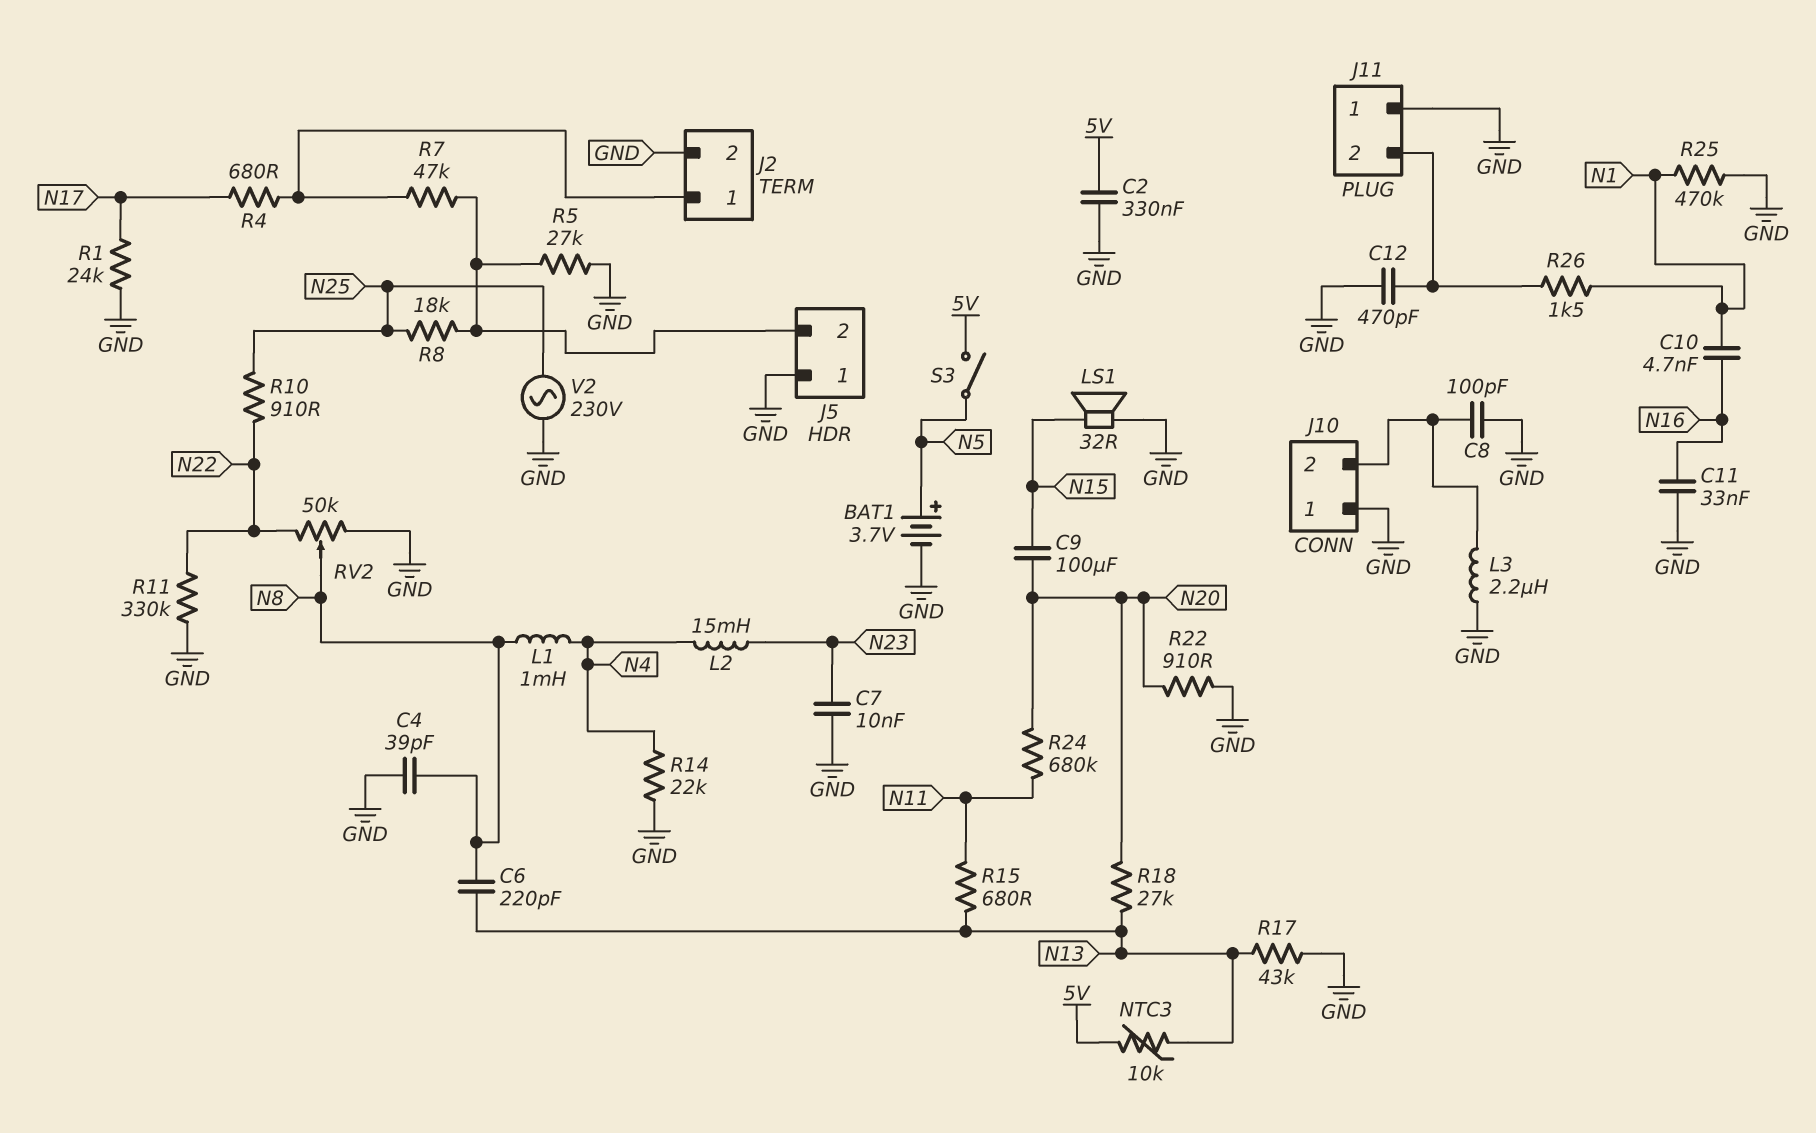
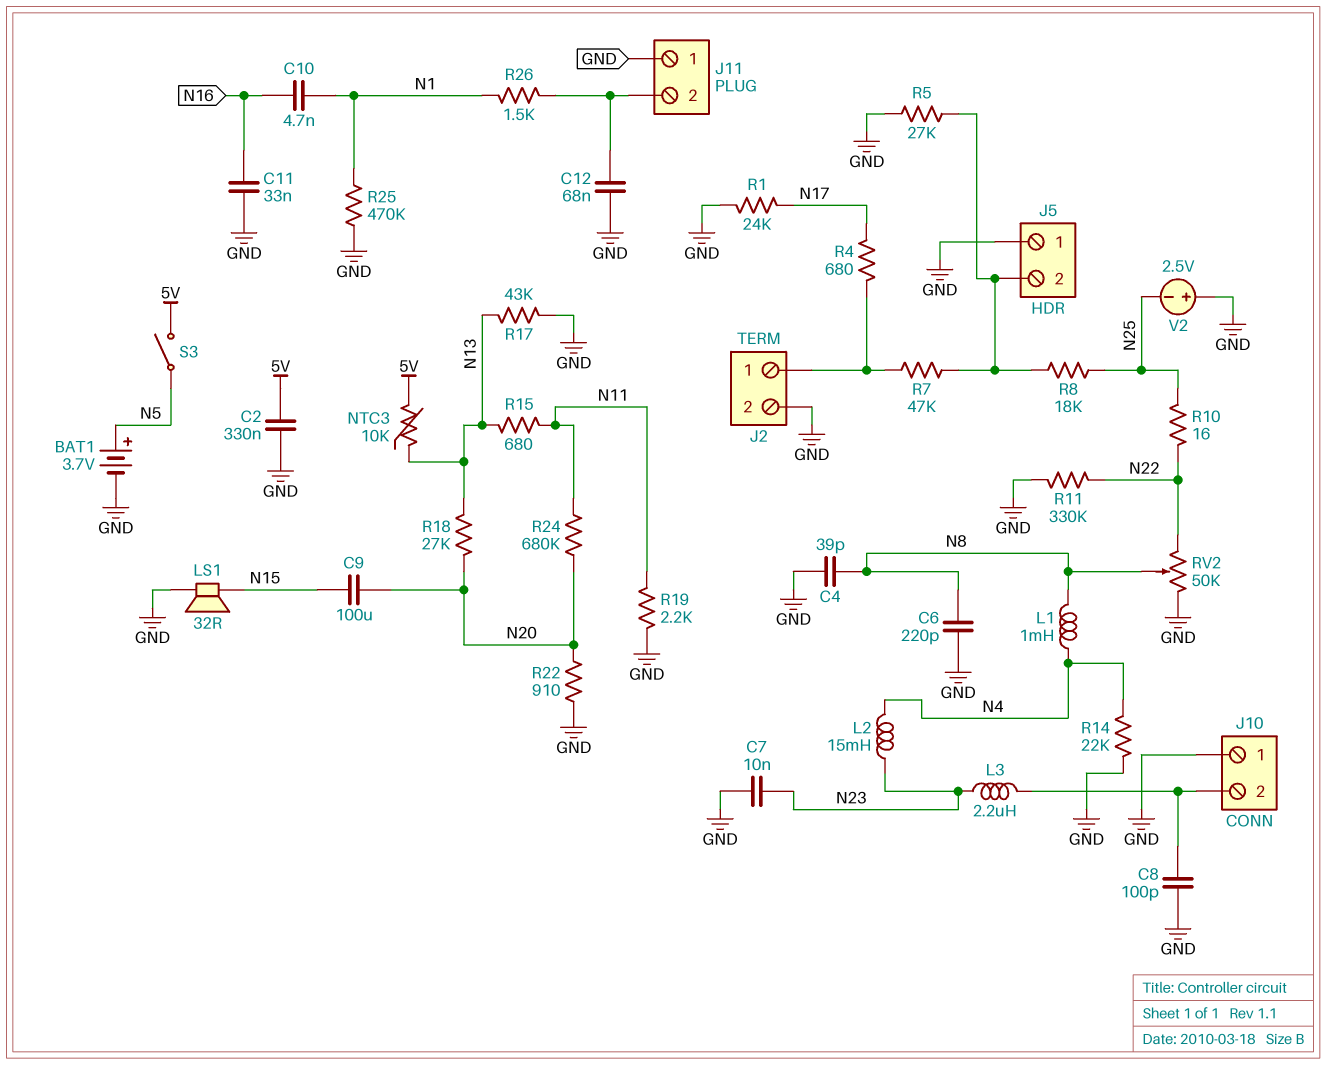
C6: 220pF (N8, N13) -> 220pF (GND, N8)
C12: 470pF (GND, J11/2) -> 68nF (GND, J11/2)
L3: 2.2uH (GND, J10/2) -> 2.2uH (J10/2, N23)
R10: 910 (N22, N25) -> 16 (N22, N25)
R19: none -> 2.2k (GND, N11)
V2: AC 230V (GND, N25) -> 2.5V (plus GND, minus N25)

